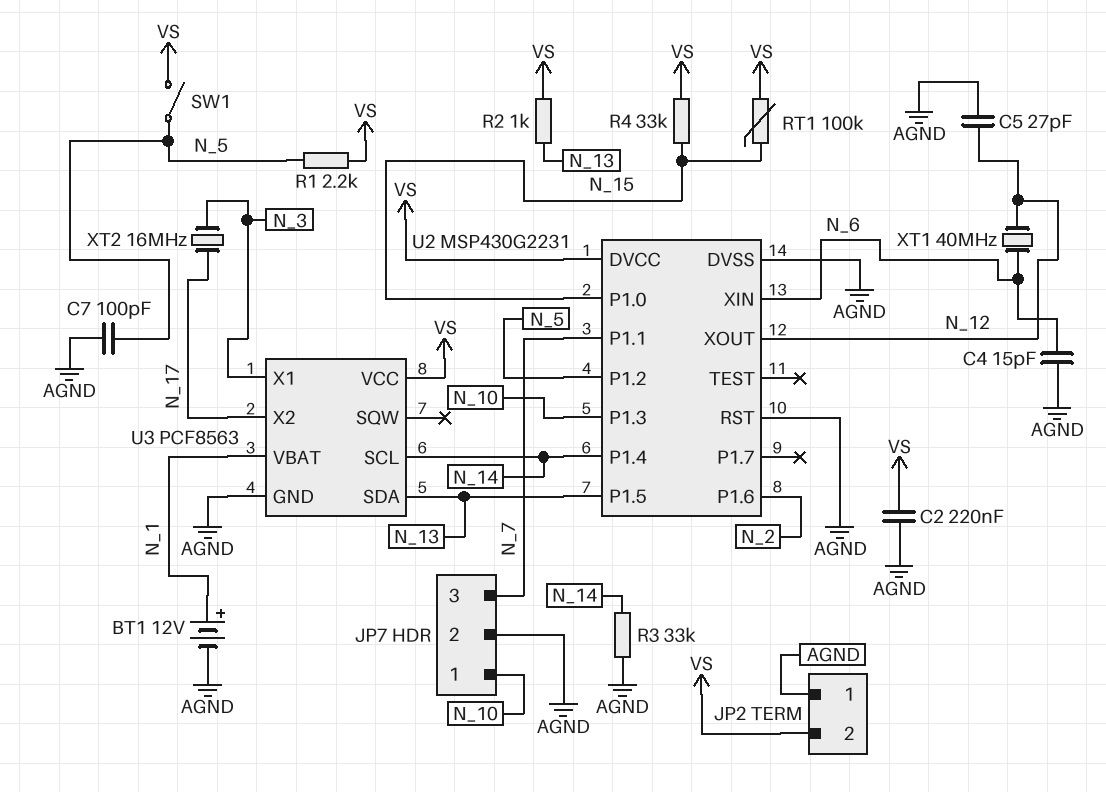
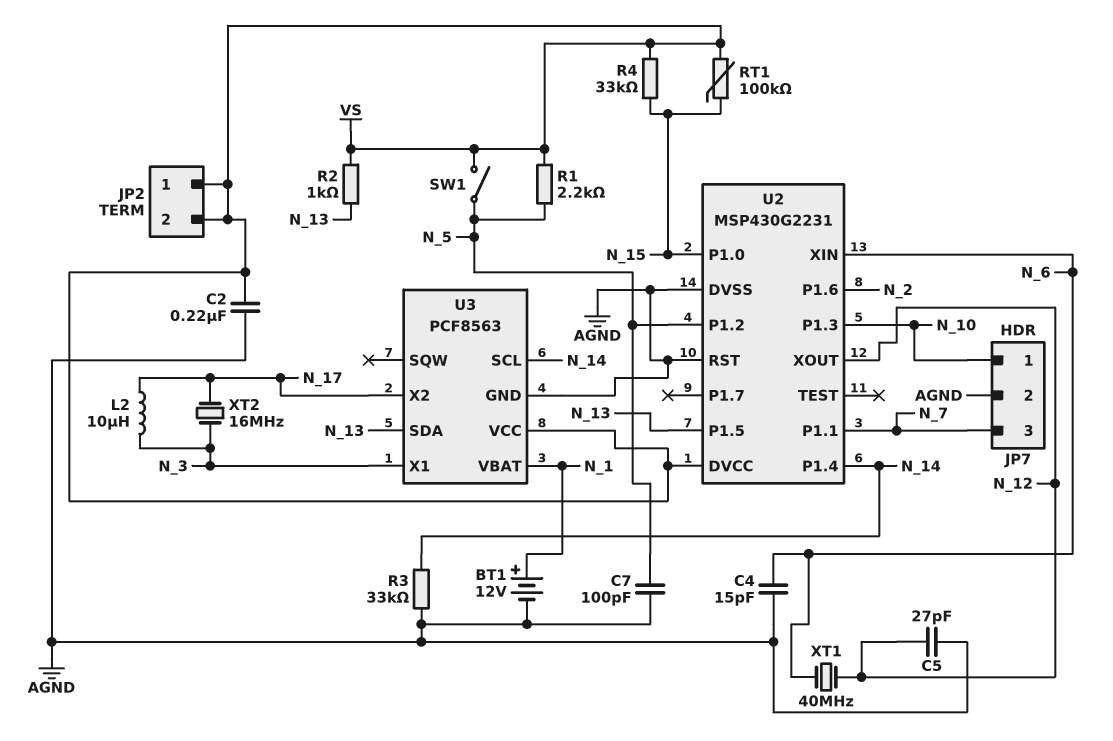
JP2 pin 1: AGND -> VS
L2: none -> 10uH (N_3, N_17)

